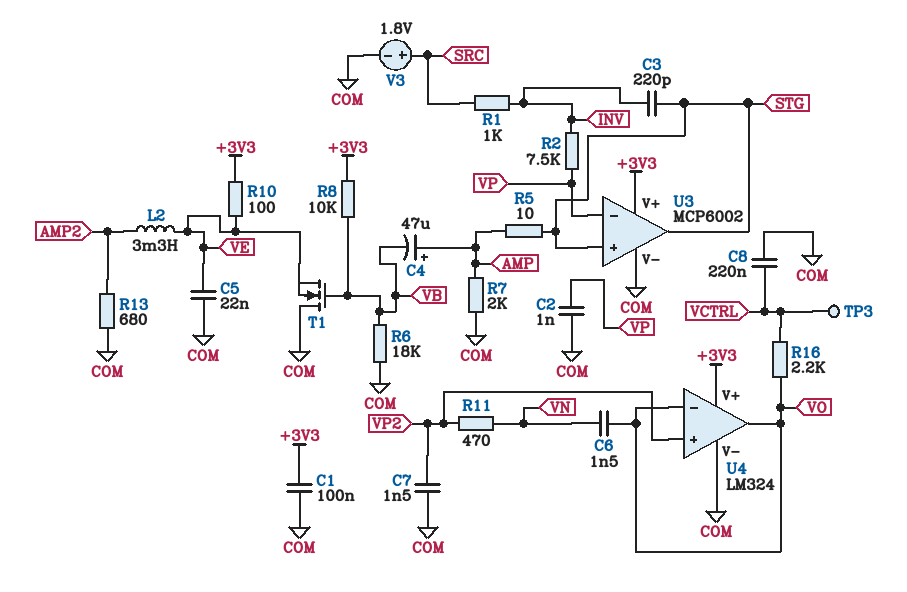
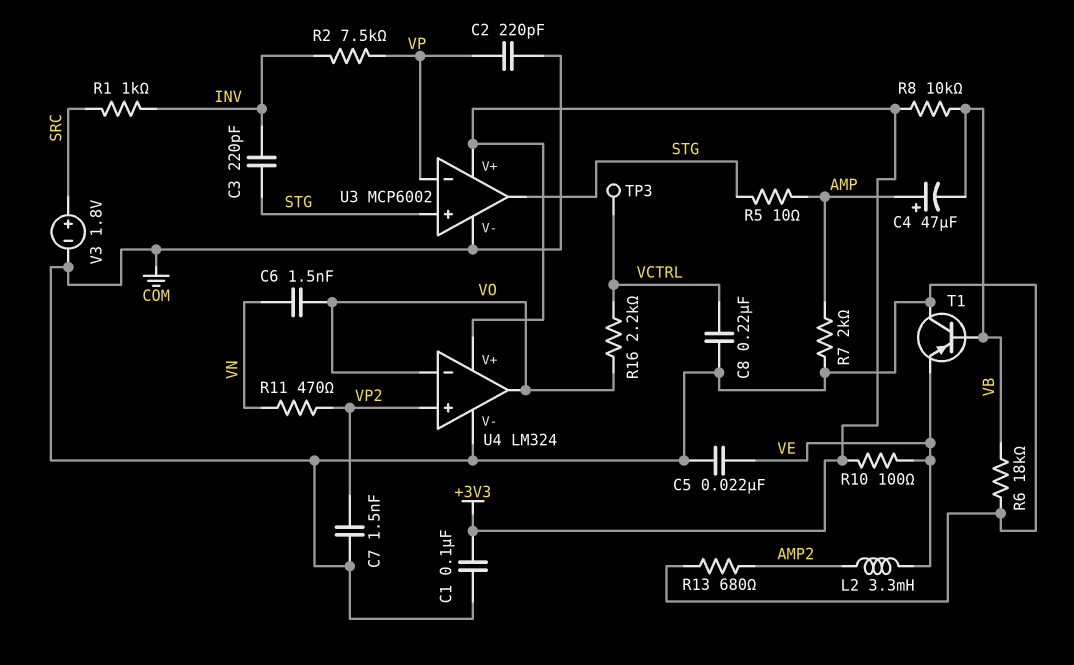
C2: 1nF (COM, VP) -> 220pF (COM, VP)
T1: NMOS (G VB, D COM, S VE) -> PNP (B VB, C COM, E VE)

